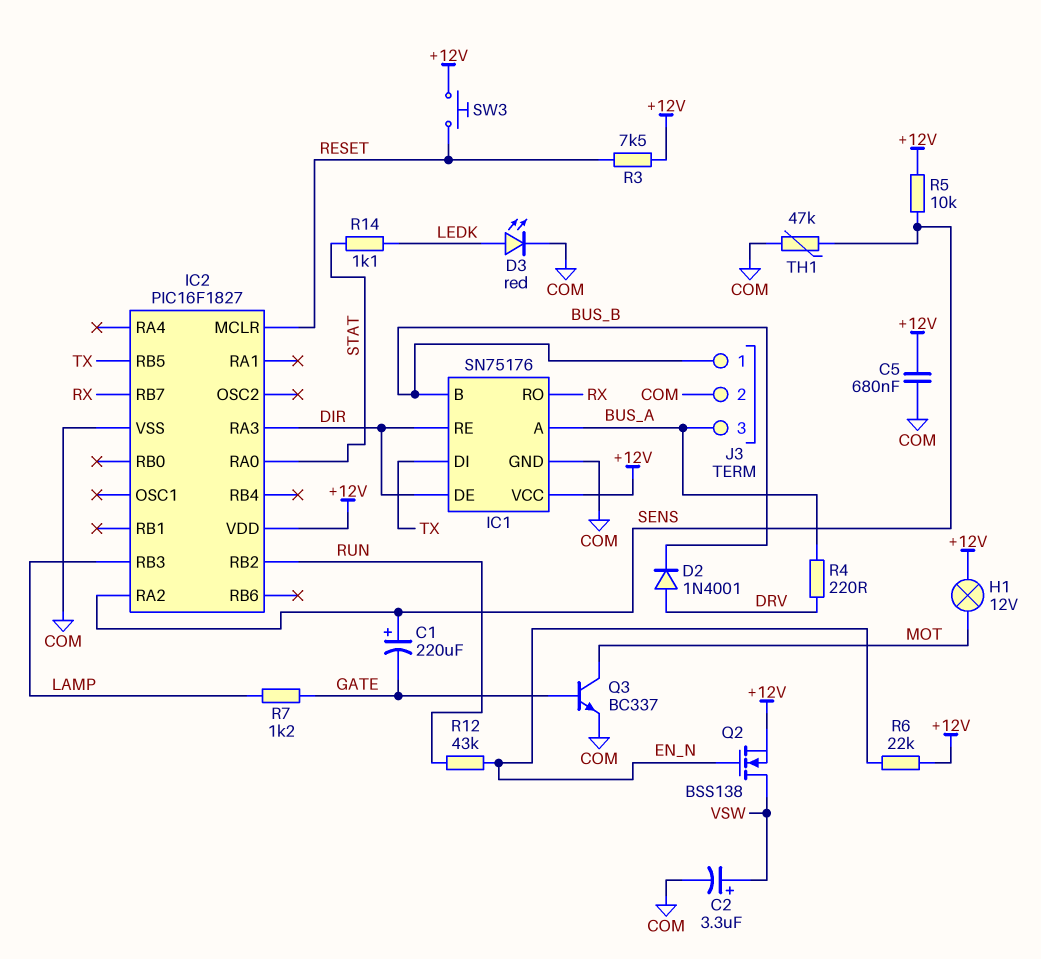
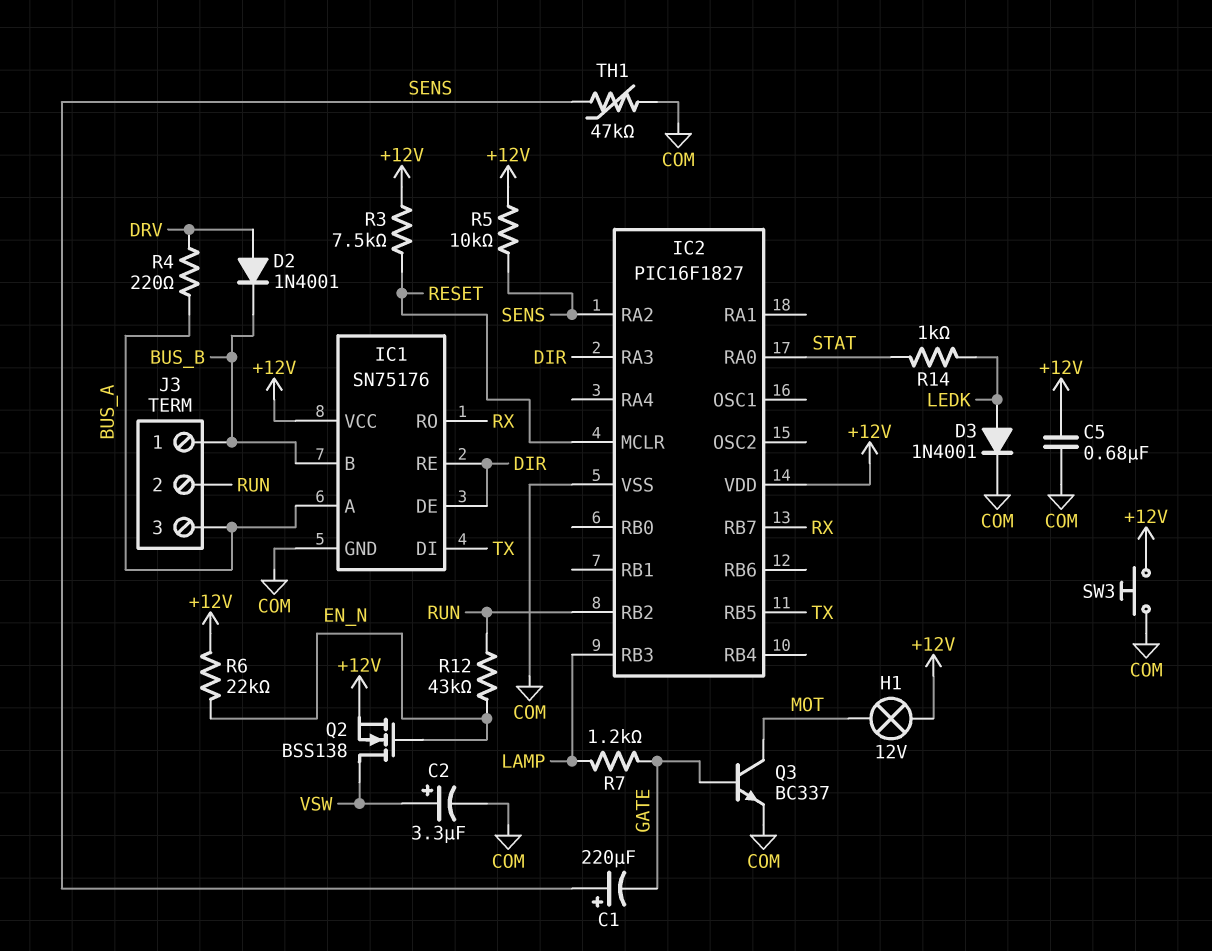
D3: LED red (A LEDK, K COM) -> diode 1N4001 (A LEDK, K COM)
J3 pin 2: COM -> RUN
R14: 1.1k (LEDK, STAT) -> 1k (LEDK, STAT)
SW3: button (+12V, RESET) -> button (+12V, COM)

